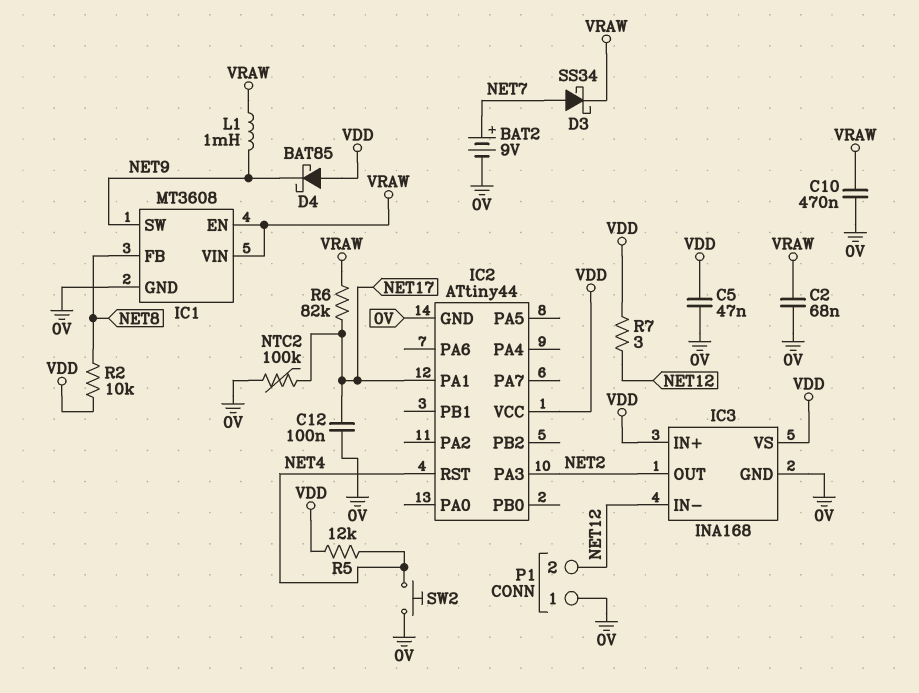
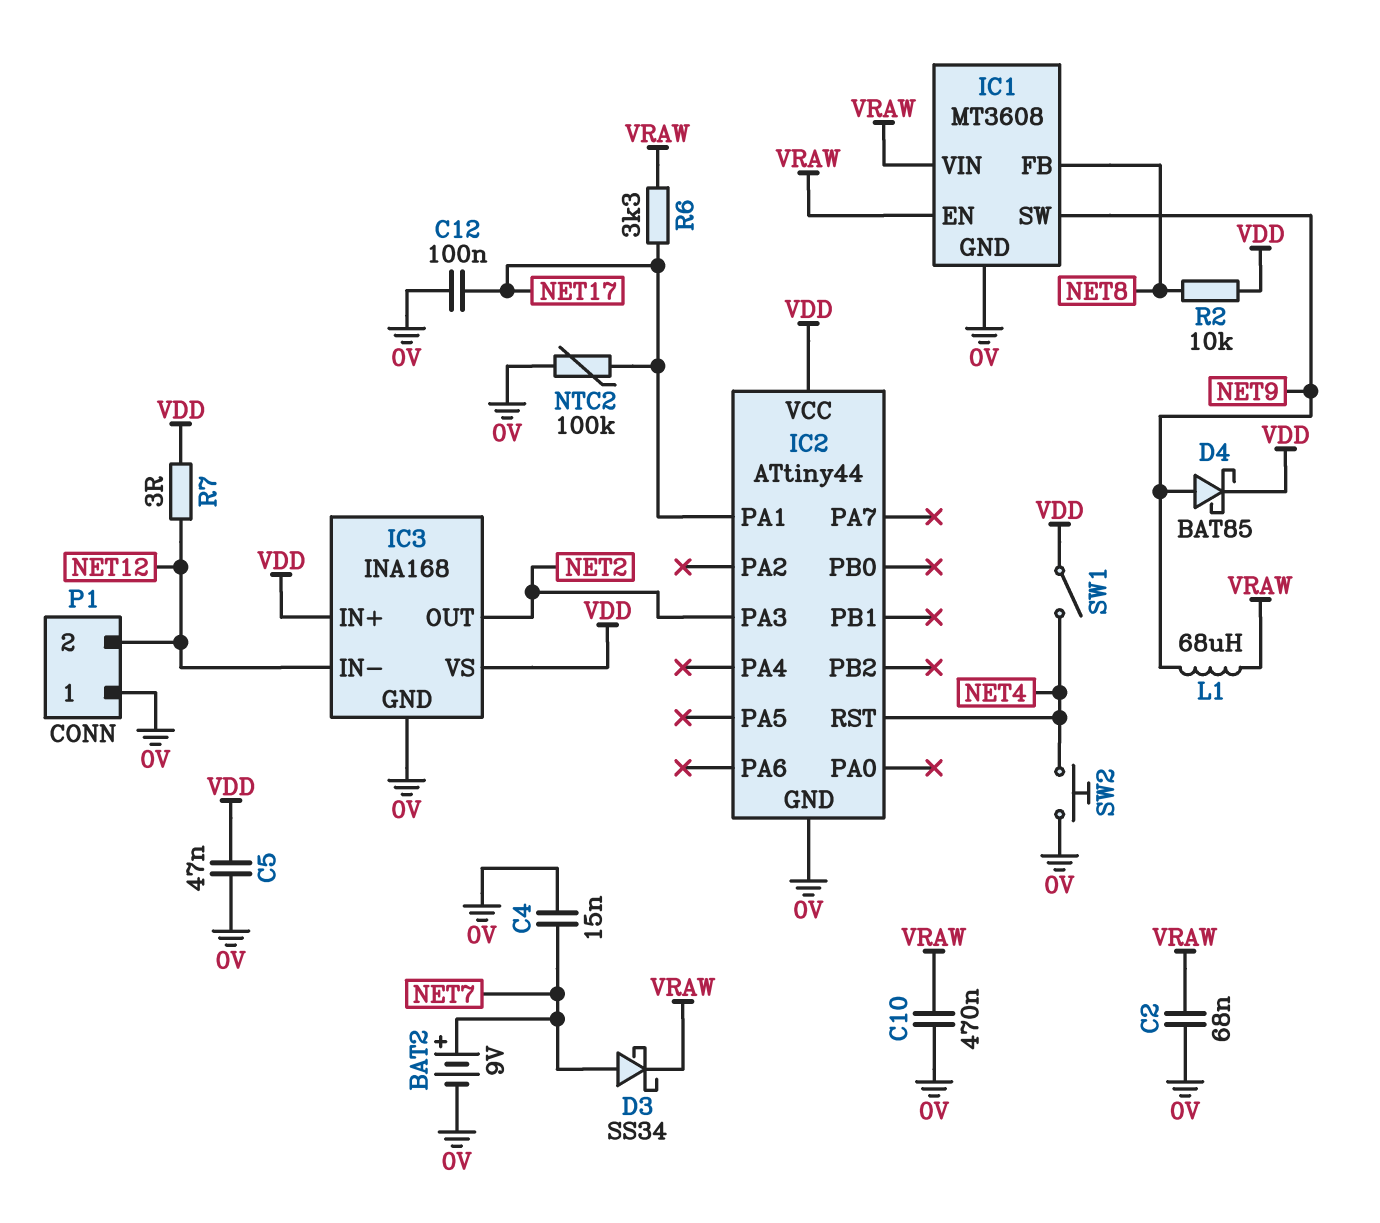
C4: none -> 15nF (0V, NET7)
D4: schottky BAT85 (A VDD, K NET9) -> schottky BAT85 (A NET9, K VDD)
L1: 1mH (NET9, VRAW) -> 68uH (NET9, VRAW)
R5: 12k (NET4, VDD) -> none
R6: 82k (NET17, VRAW) -> 3.3k (NET17, VRAW)
SW1: none -> switch (NET4, VDD)

